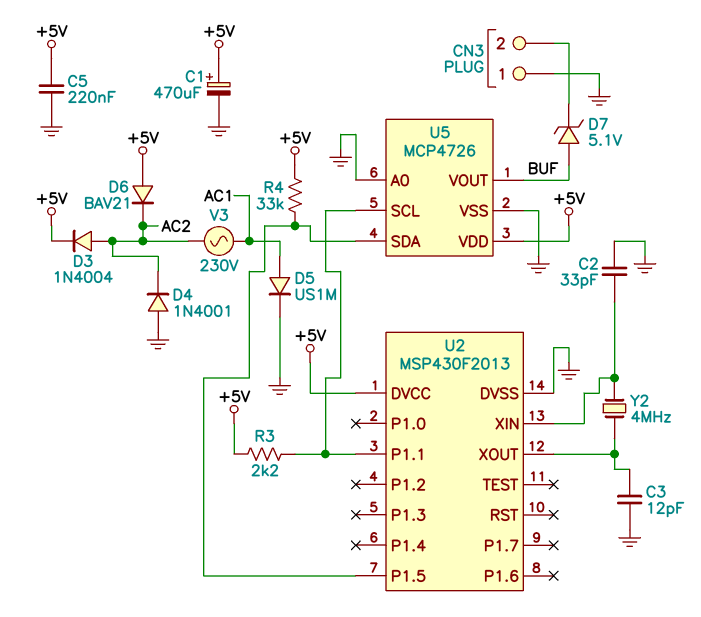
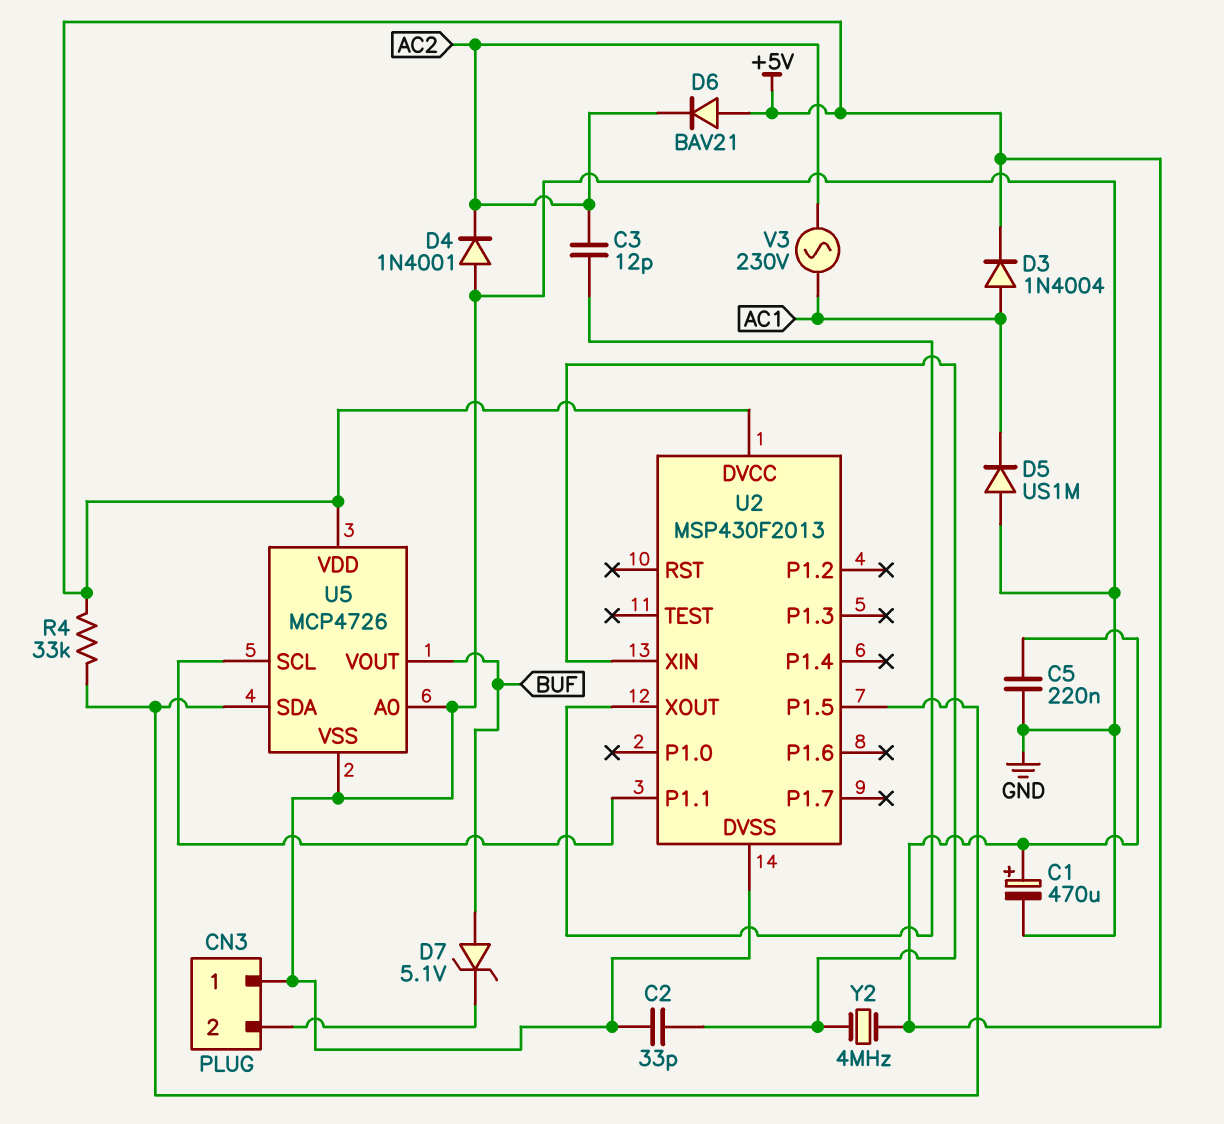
C3: 12pF (GND, U2/XOUT) -> 12pF (AC2, U2/XOUT)
D3: diode 1N4004 (A AC2, K +5V) -> diode 1N4004 (A AC1, K +5V)
D5: diode US1M (A AC1, K GND) -> diode US1M (A GND, K AC1)
R3: 2.2k (+5V, U2/P1.1) -> none
Y2: 4MHz (U2/XIN, U2/XOUT) -> 4MHz (+5V, U2/XIN)

